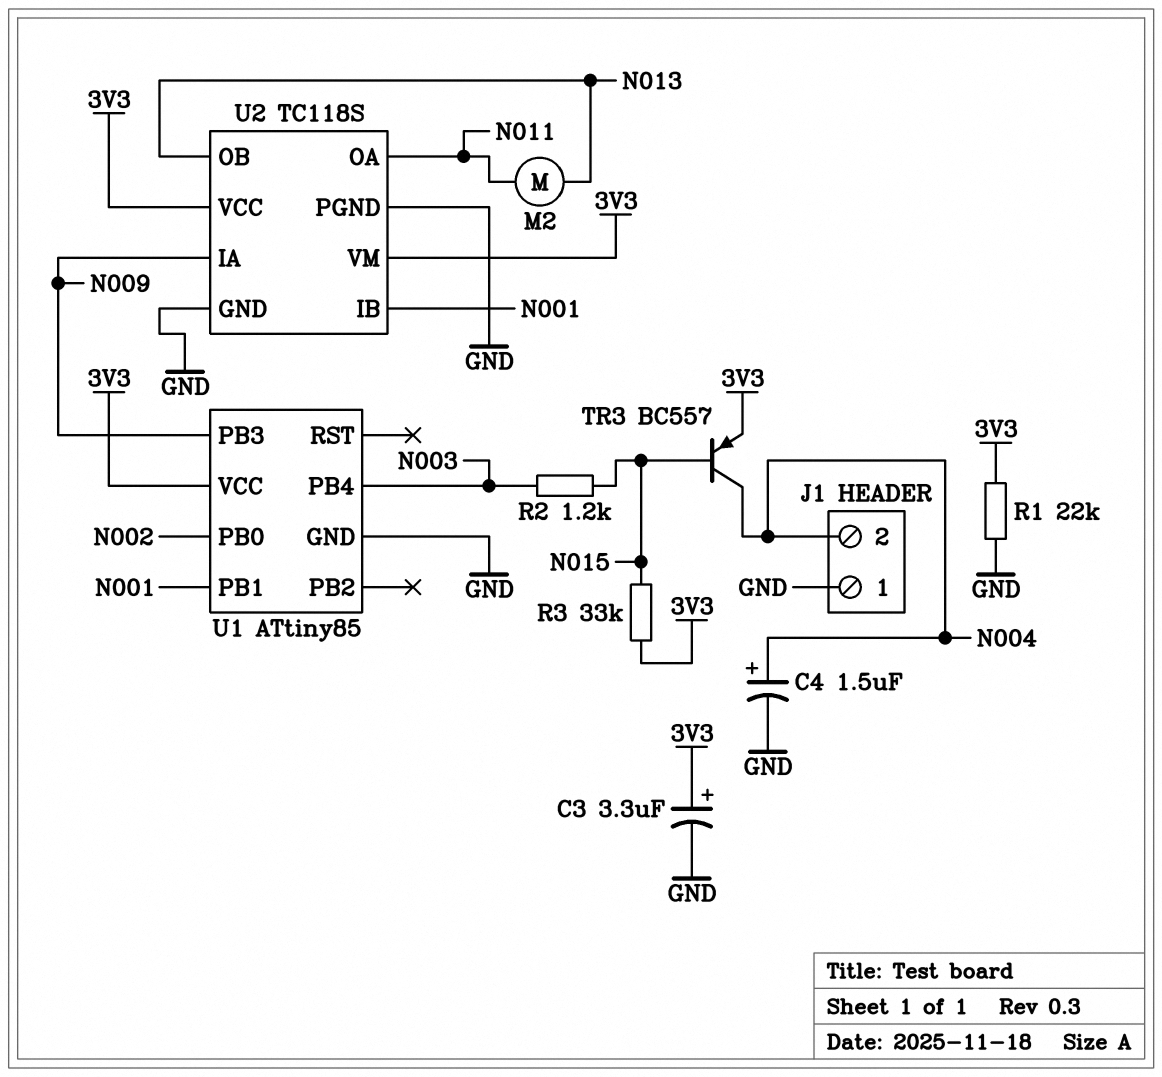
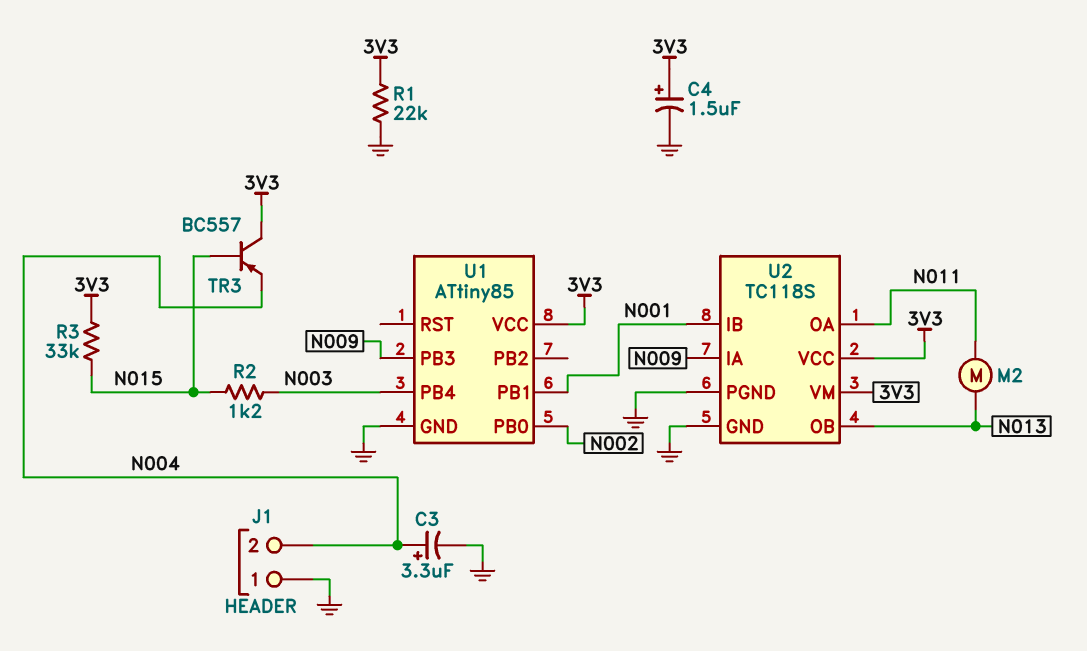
C3: 3.3uF (plus 3V3, minus GND) -> 3.3uF (plus N004, minus GND)
C4: 1.5uF (plus N004, minus GND) -> 1.5uF (plus 3V3, minus GND)
TR3: PNP BC557 (B N015, C N004, E 3V3) -> PNP BC557 (B N015, C 3V3, E N004)

